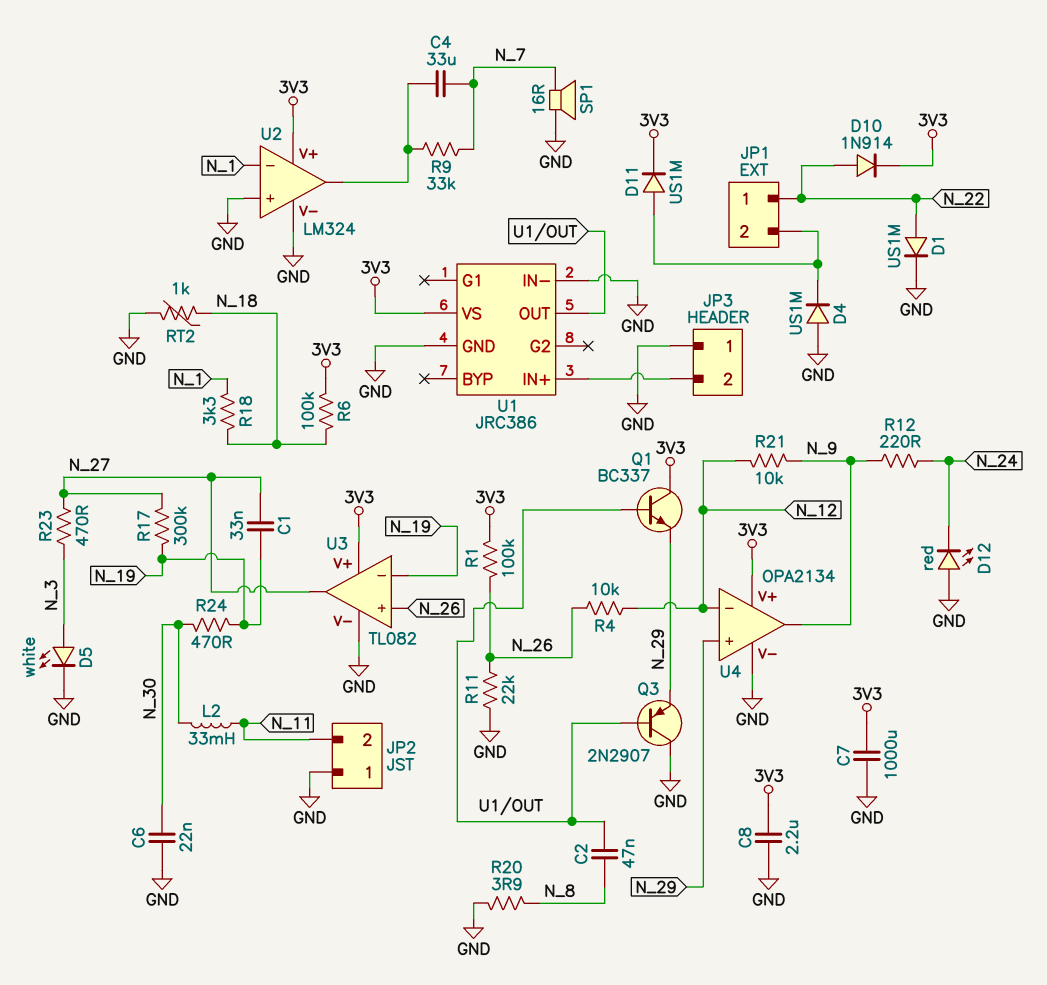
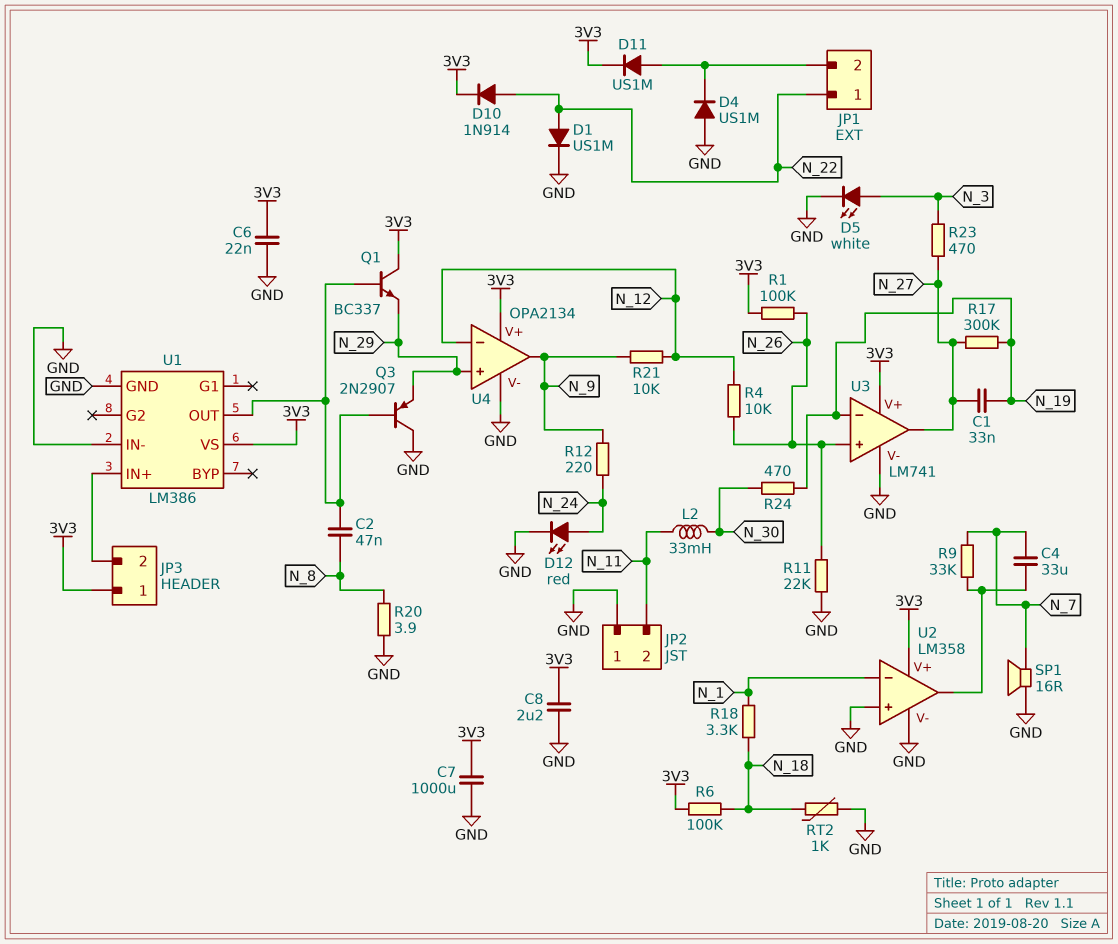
C6: 22nF (GND, N_30) -> 22nF (3V3, GND)
D12: LED red (A GND, K N_24) -> LED red (A N_24, K GND)
JP3 pin 1: GND -> 3V3
U1: JRC386 -> LM386
U2: LM324 -> LM358
U3: TL082 -> LM741

